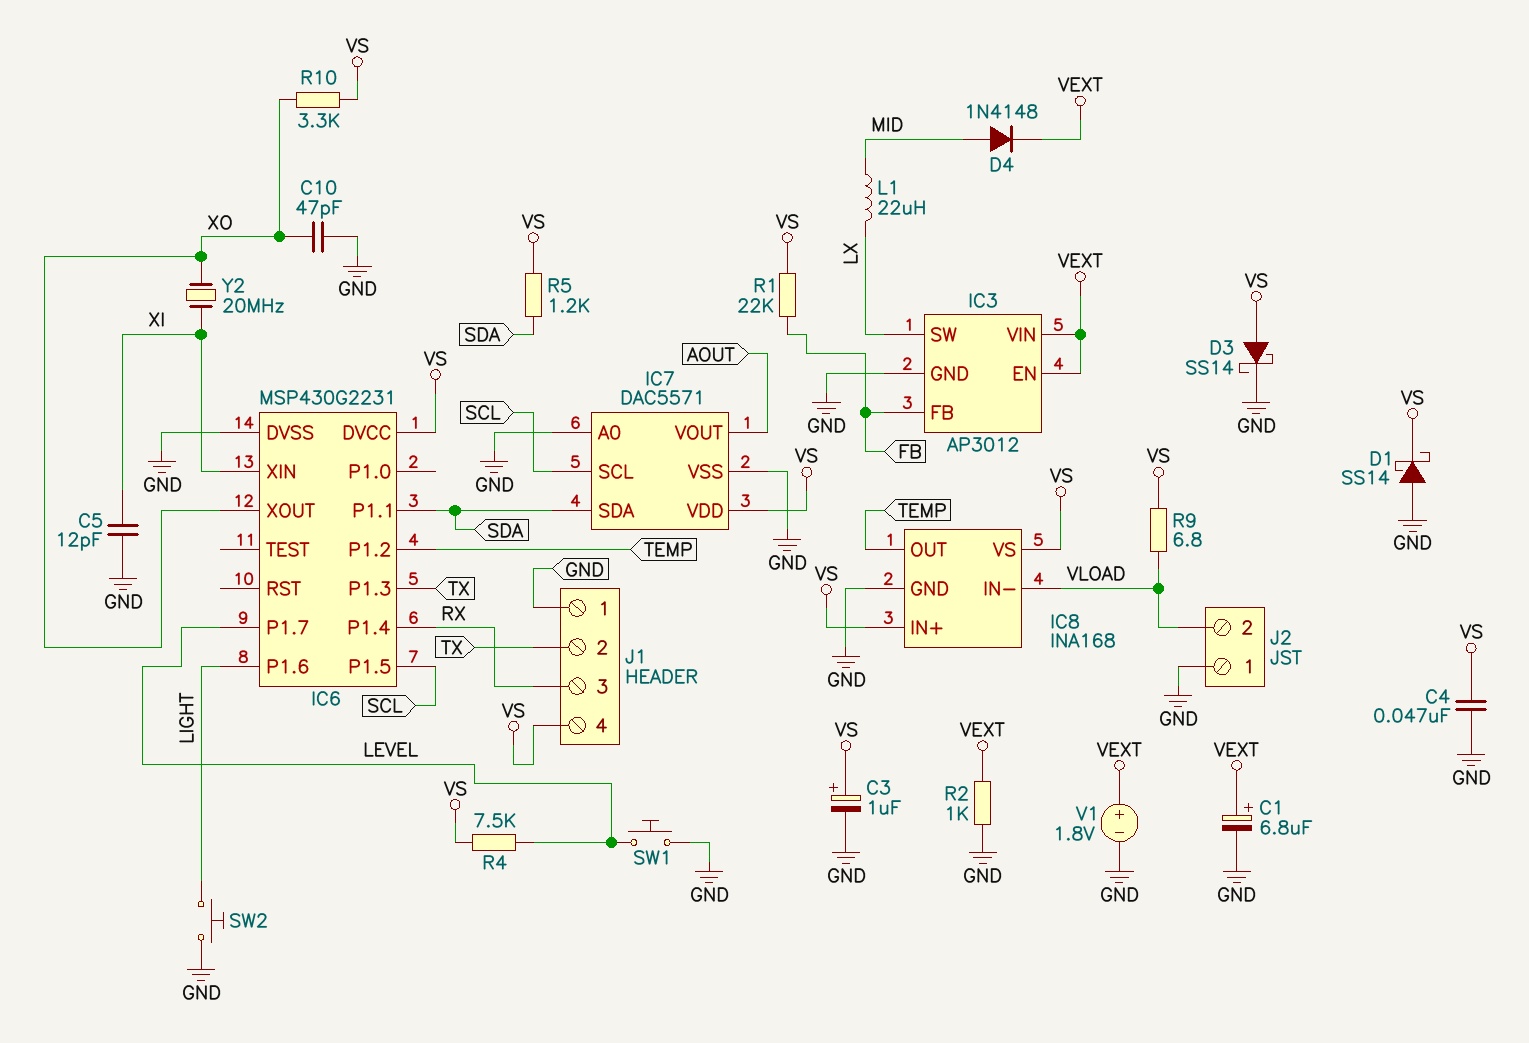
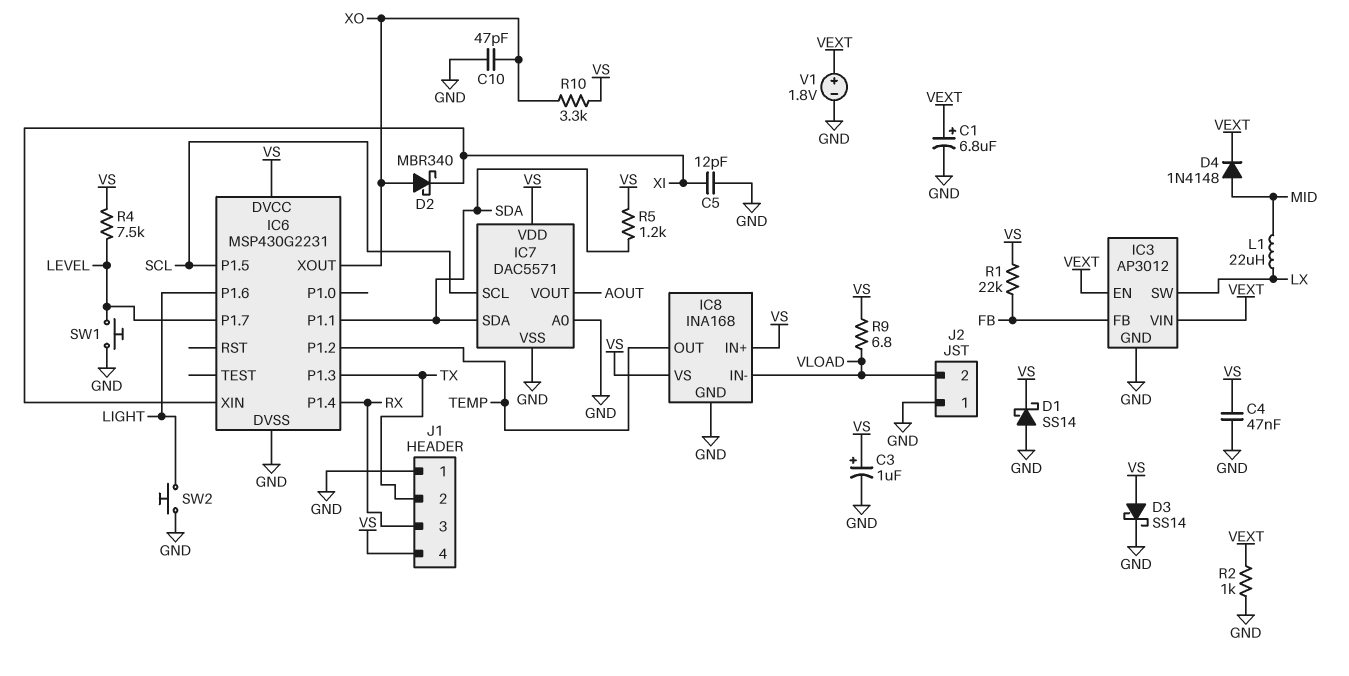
D2: none -> schottky MBR340 (A XO, K XI)
Y2: 20MHz (XI, XO) -> none

